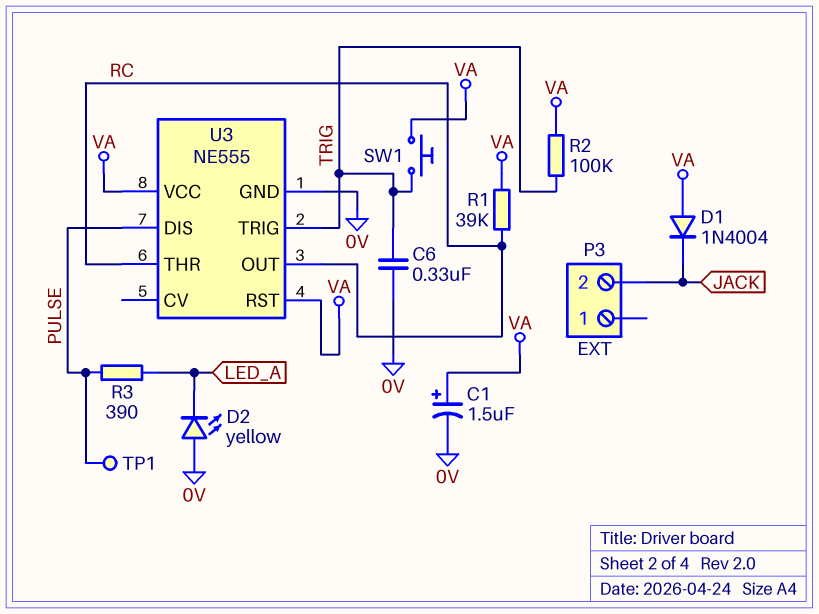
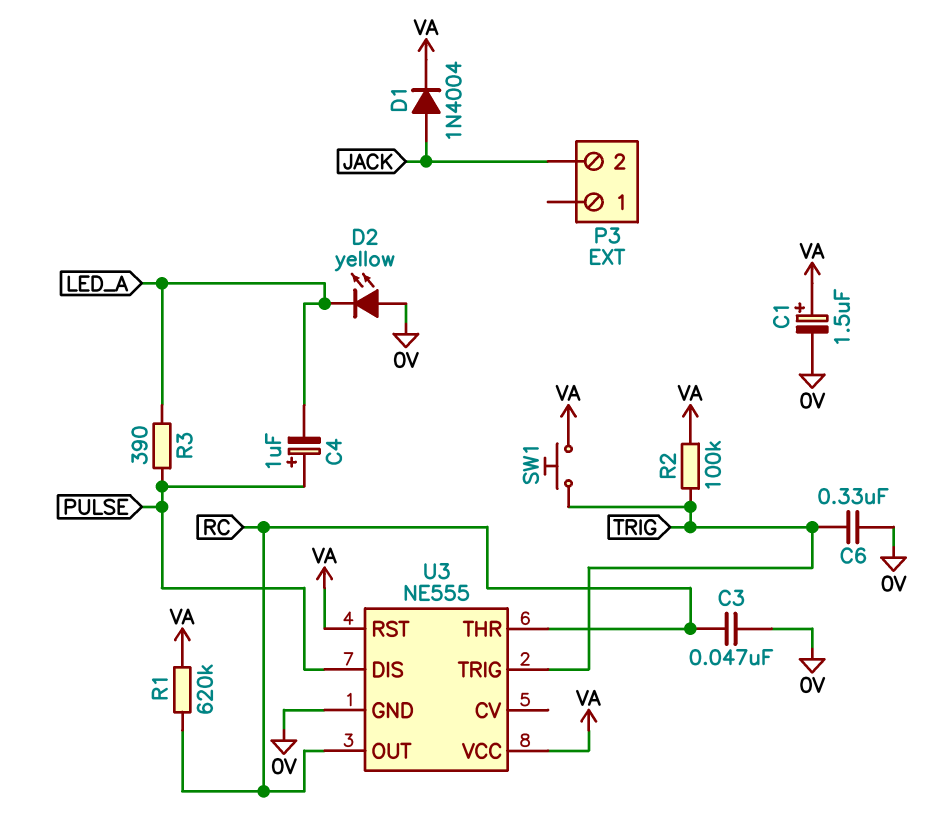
C3: none -> 47nF (0V, RC)
C4: none -> 1uF (plus PULSE, minus LED_A)
D1: diode 1N4004 (A VA, K JACK) -> diode 1N4004 (A JACK, K VA)
R1: 39k (RC, VA) -> 620k (RC, VA)
TP1: test point (PULSE) -> none

